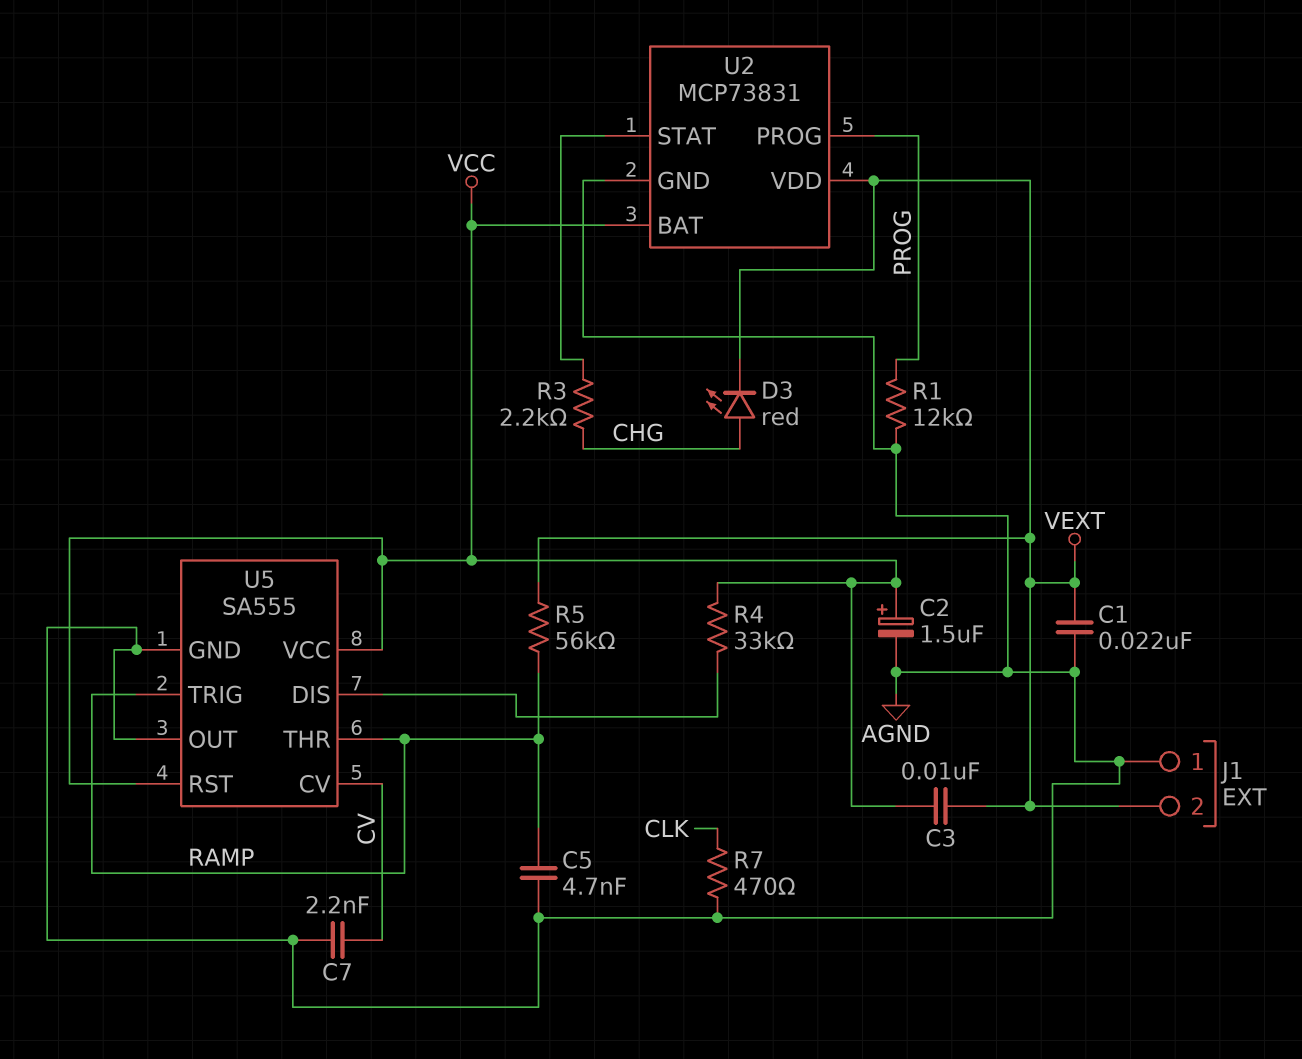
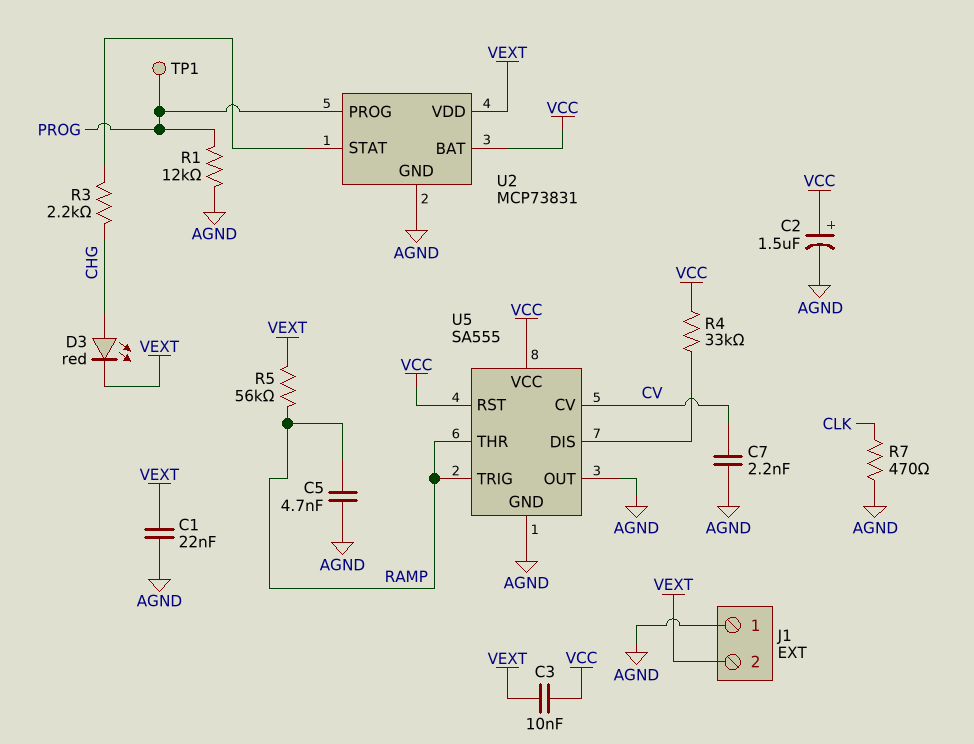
TP1: none -> test point (PROG)

